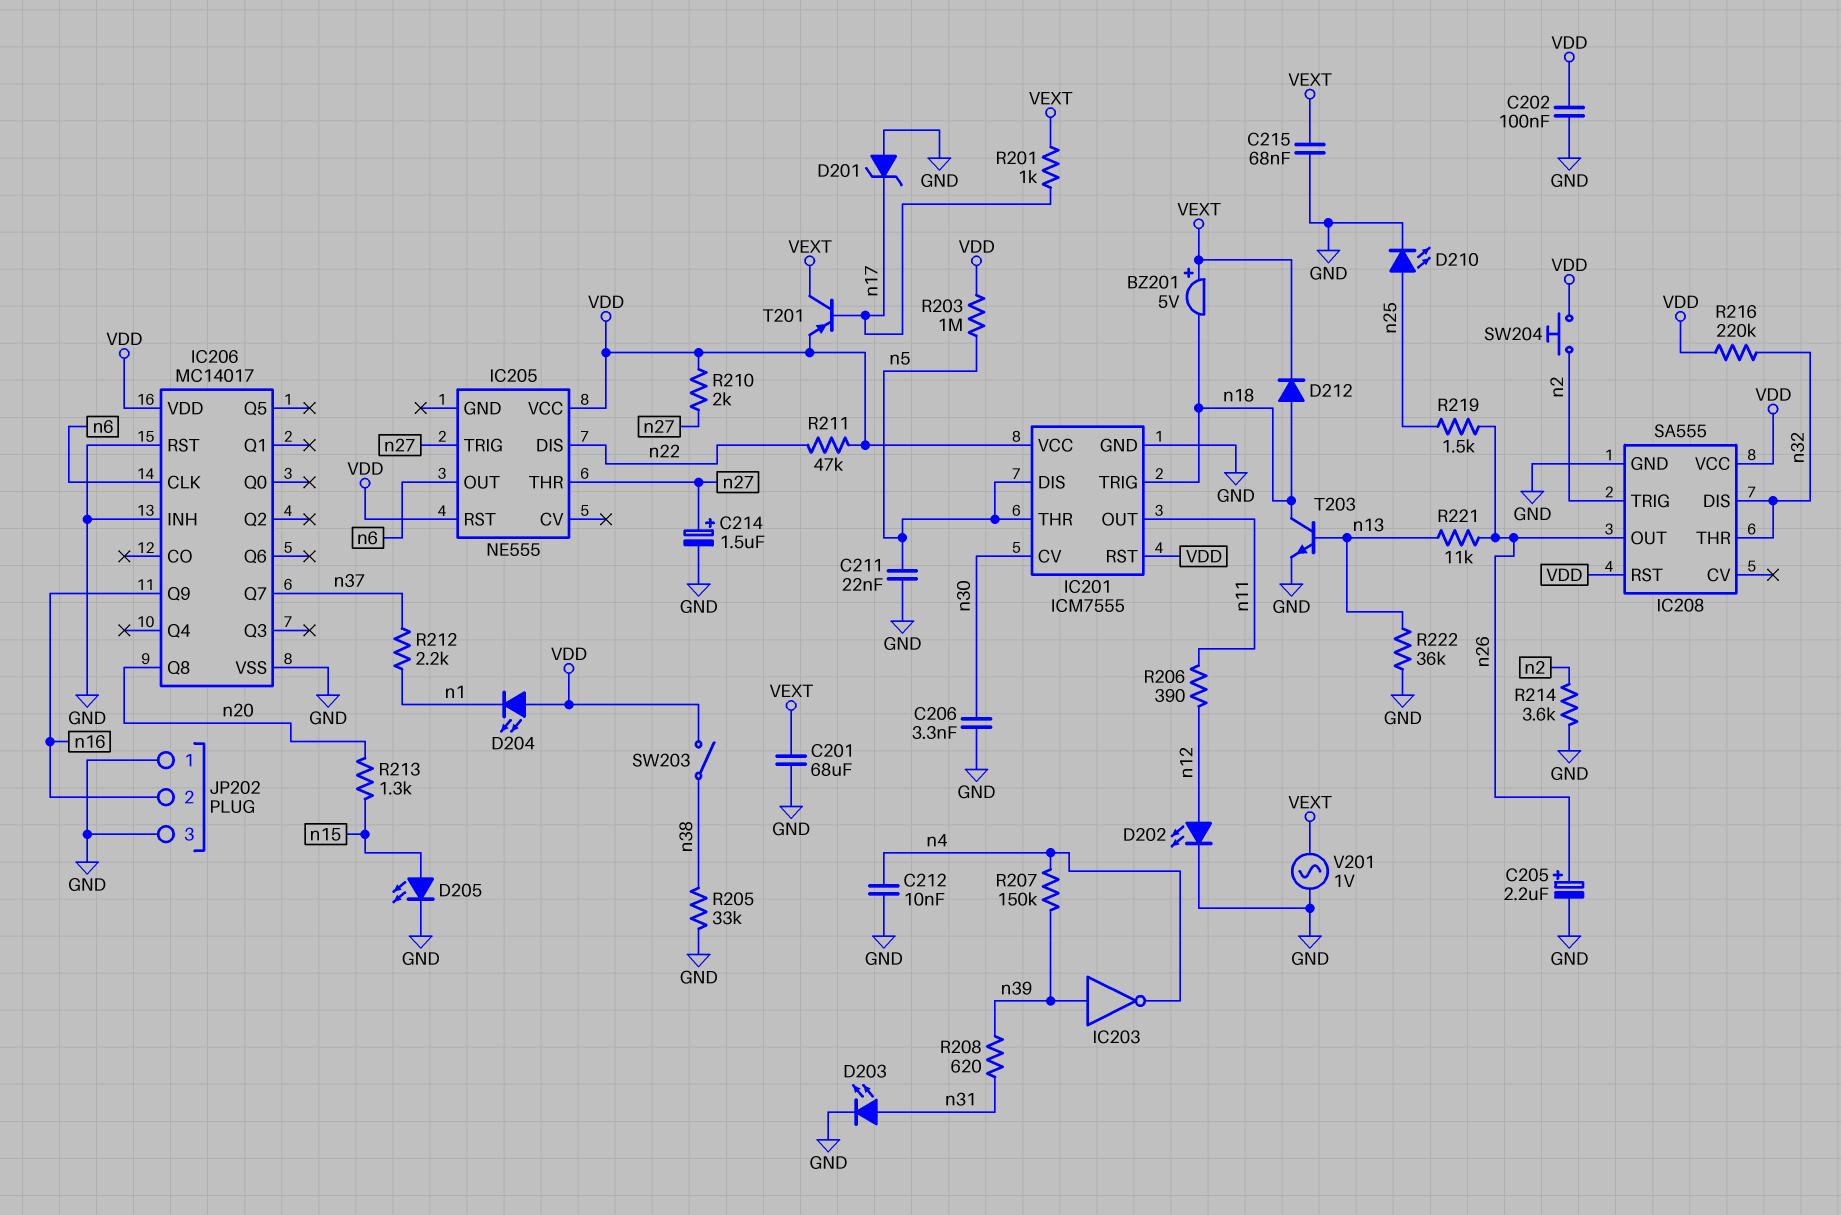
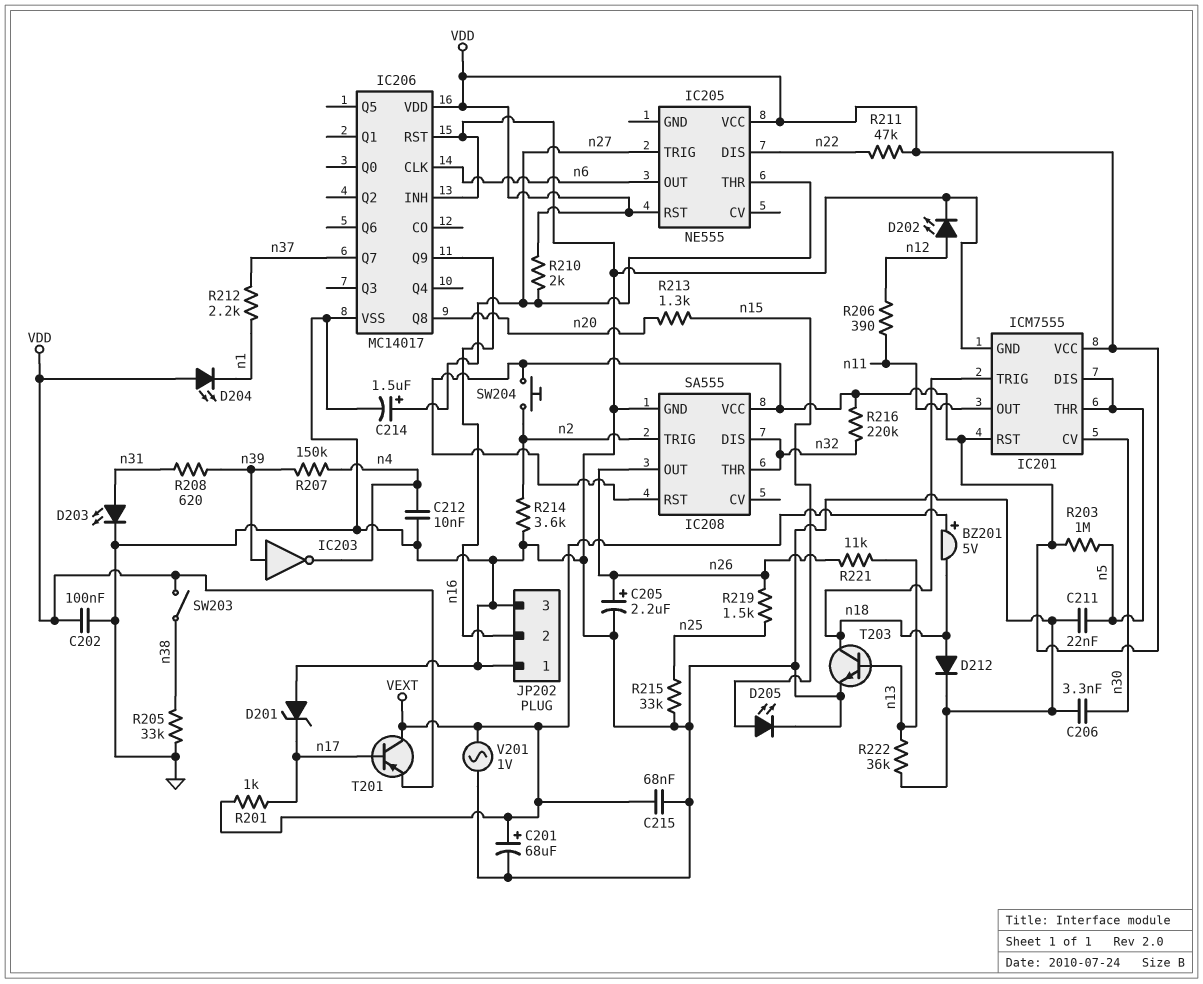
C201: 68uF (GND, VEXT) -> 68uF (plus VEXT, minus GND)
D210: LED (A n25, K GND) -> none
D212: diode (A n18, K VEXT) -> diode (A n18, K GND)
R215: none -> 33k (GND, n25)

